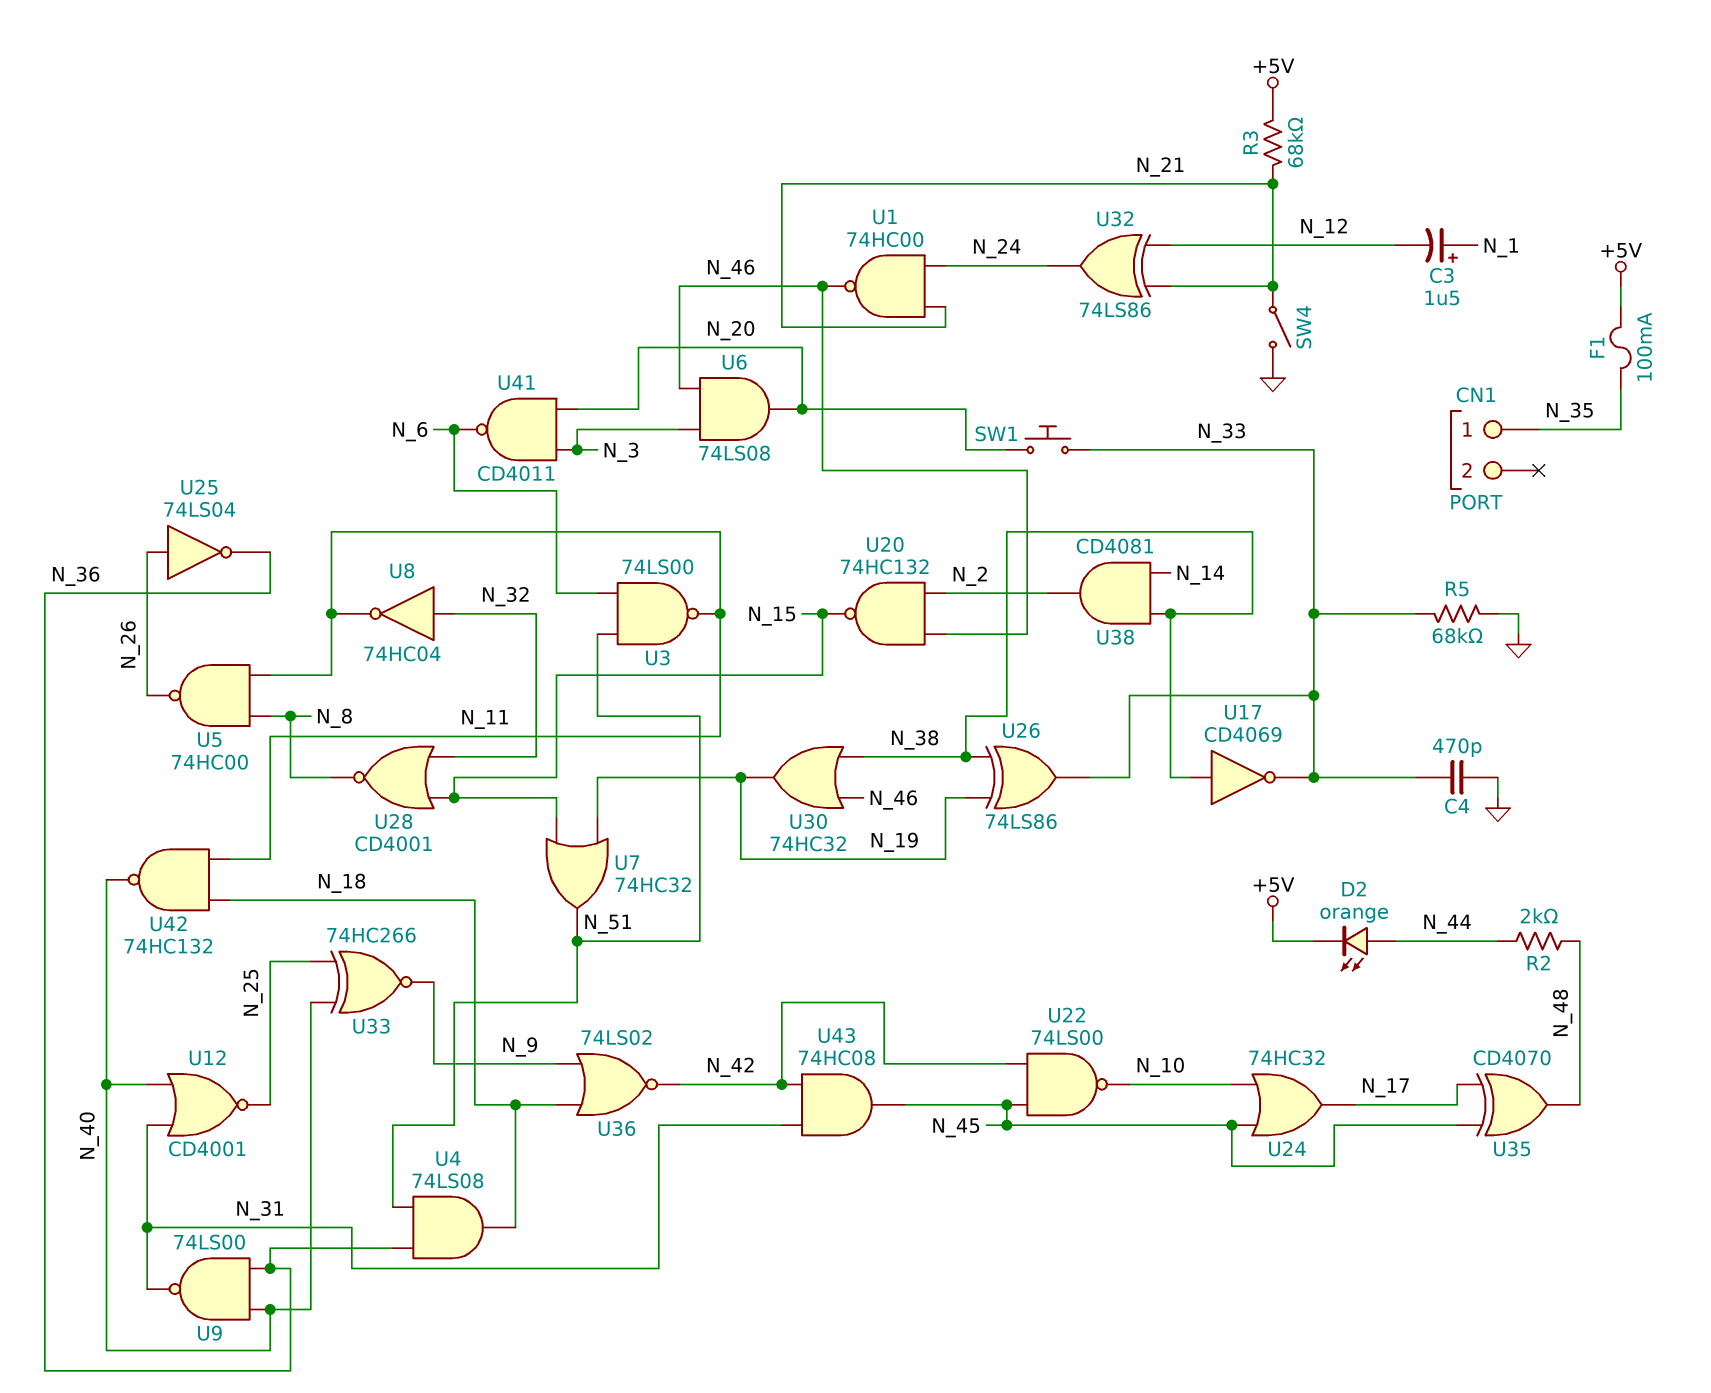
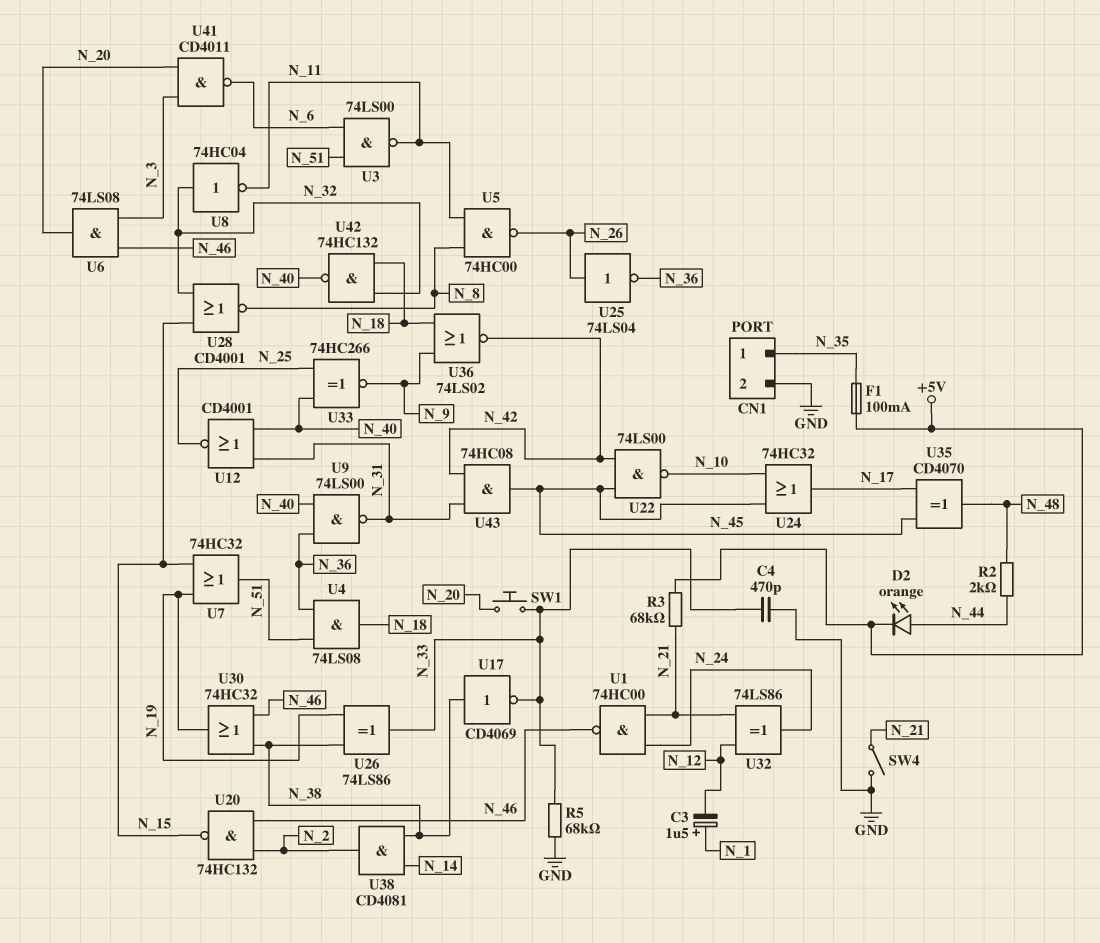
CN1 pin 2: none -> GND
U42: NAND 74HC132 (in N_11, in N_18, out N_40) -> NAND 74HC132 (in N_18, in N_32, out N_40)

